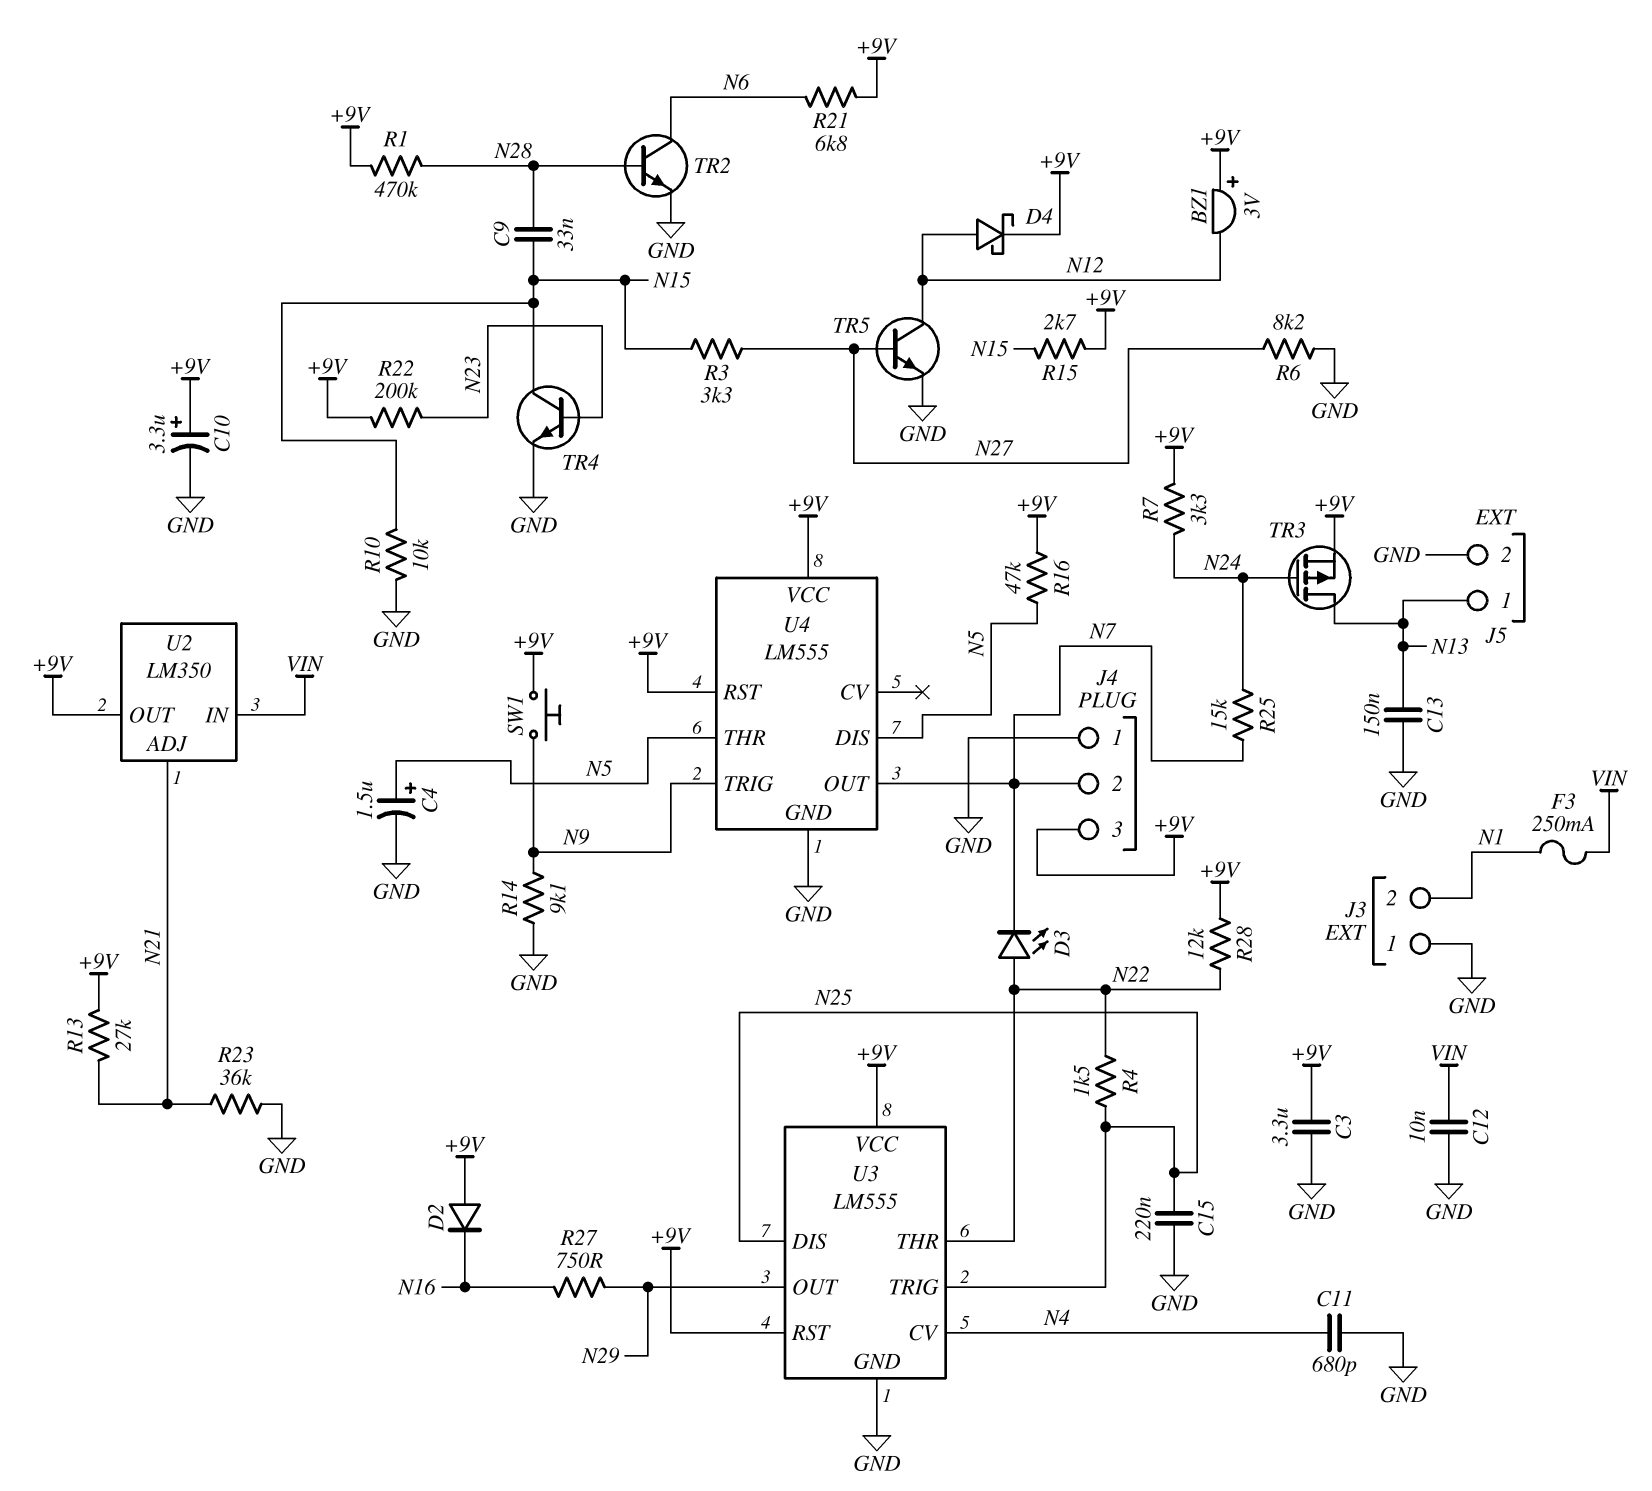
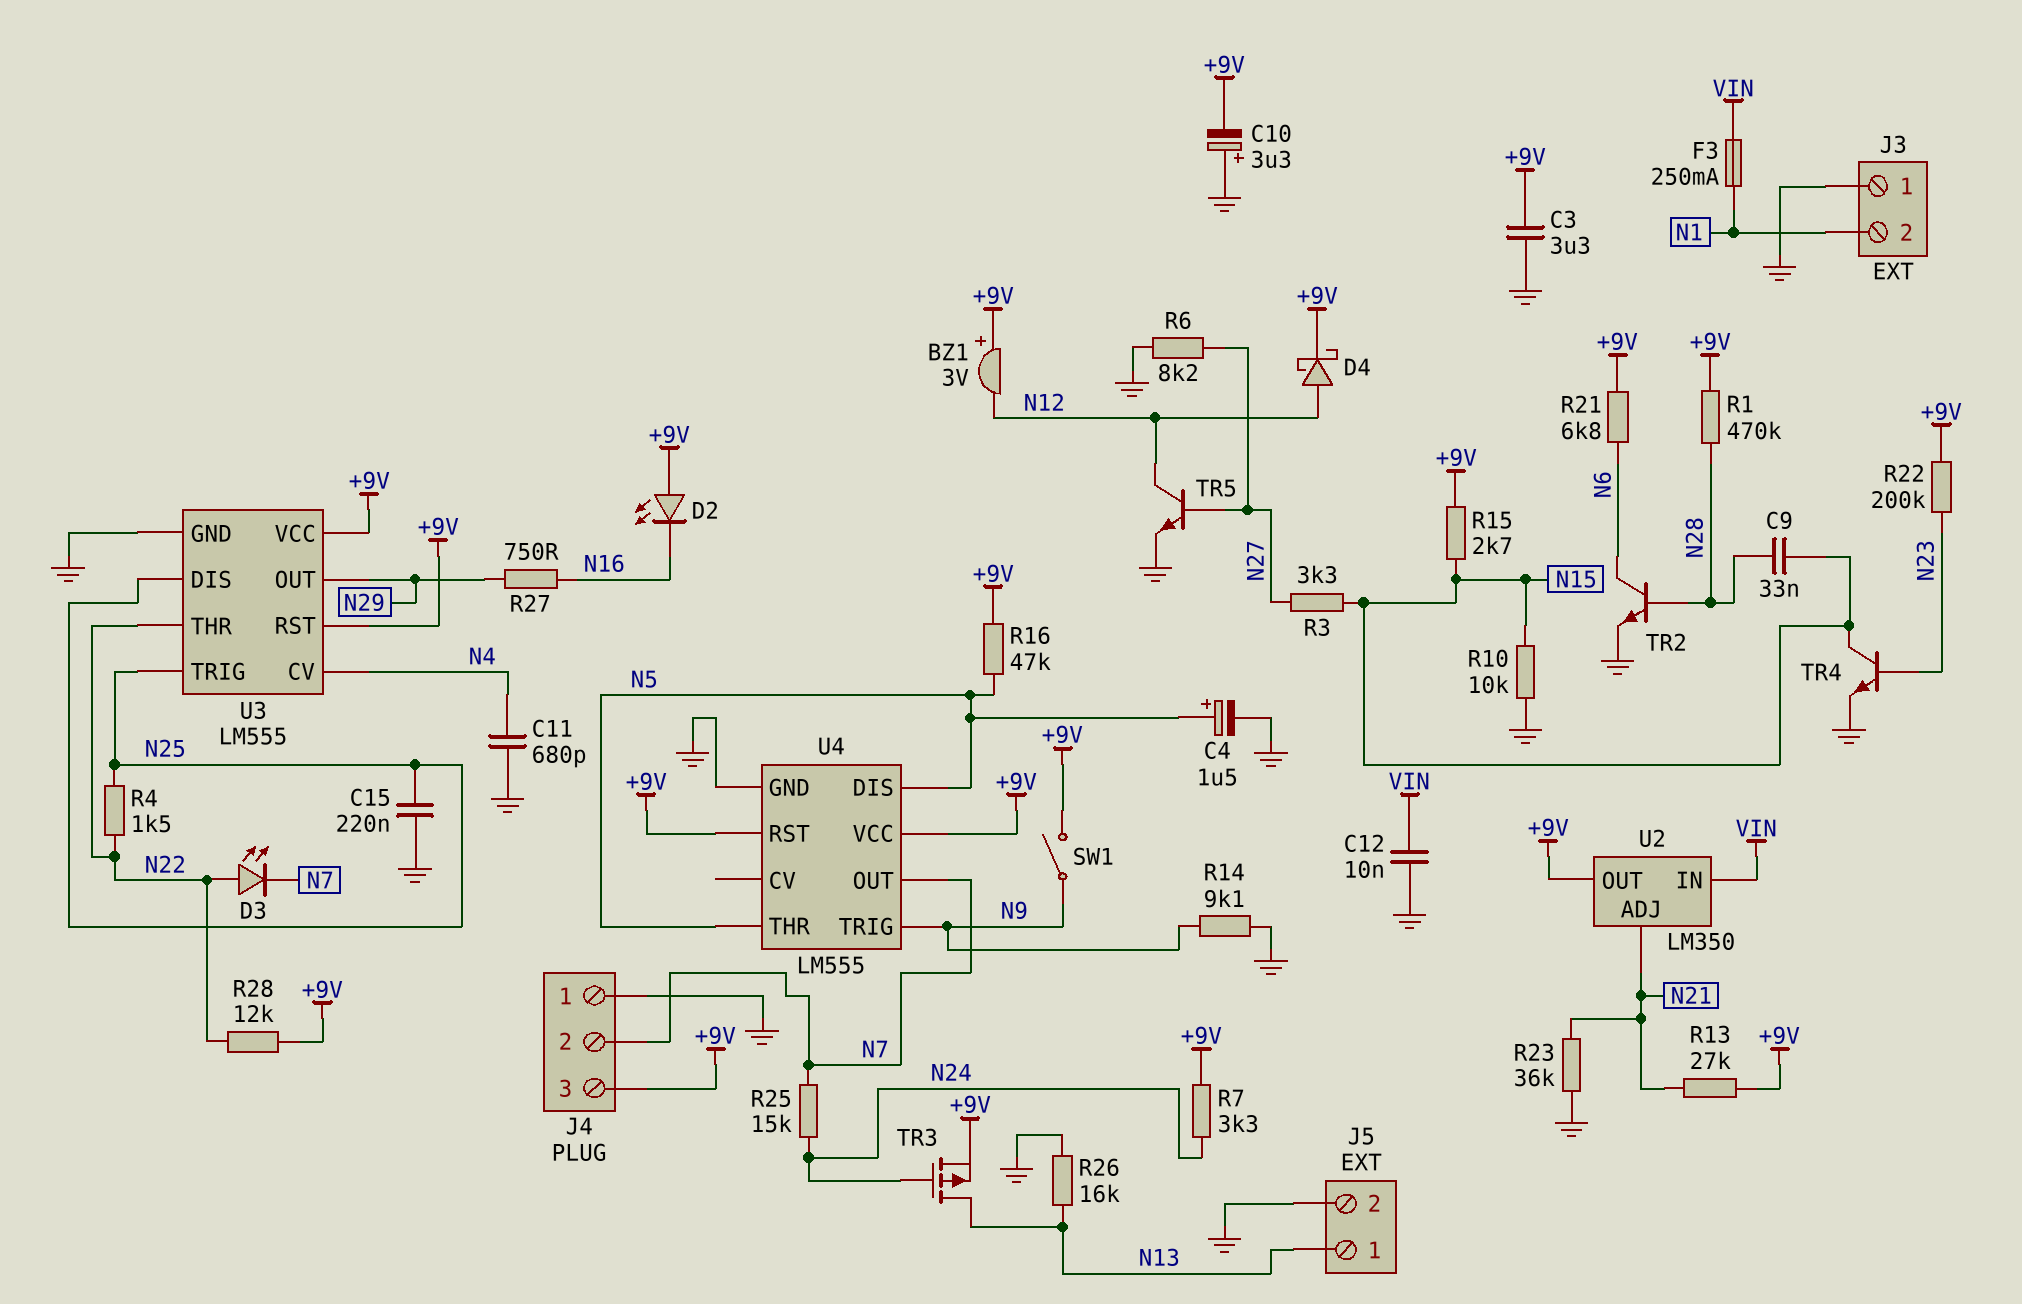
C10: 3.3uF (plus +9V, minus GND) -> 3.3uF (plus GND, minus +9V)
C13: 150nF (GND, N13) -> none
D2: diode (A +9V, K N16) -> LED (A +9V, K N16)
R26: none -> 16k (GND, N13)
SW1: button (+9V, N9) -> switch (+9V, N9)

